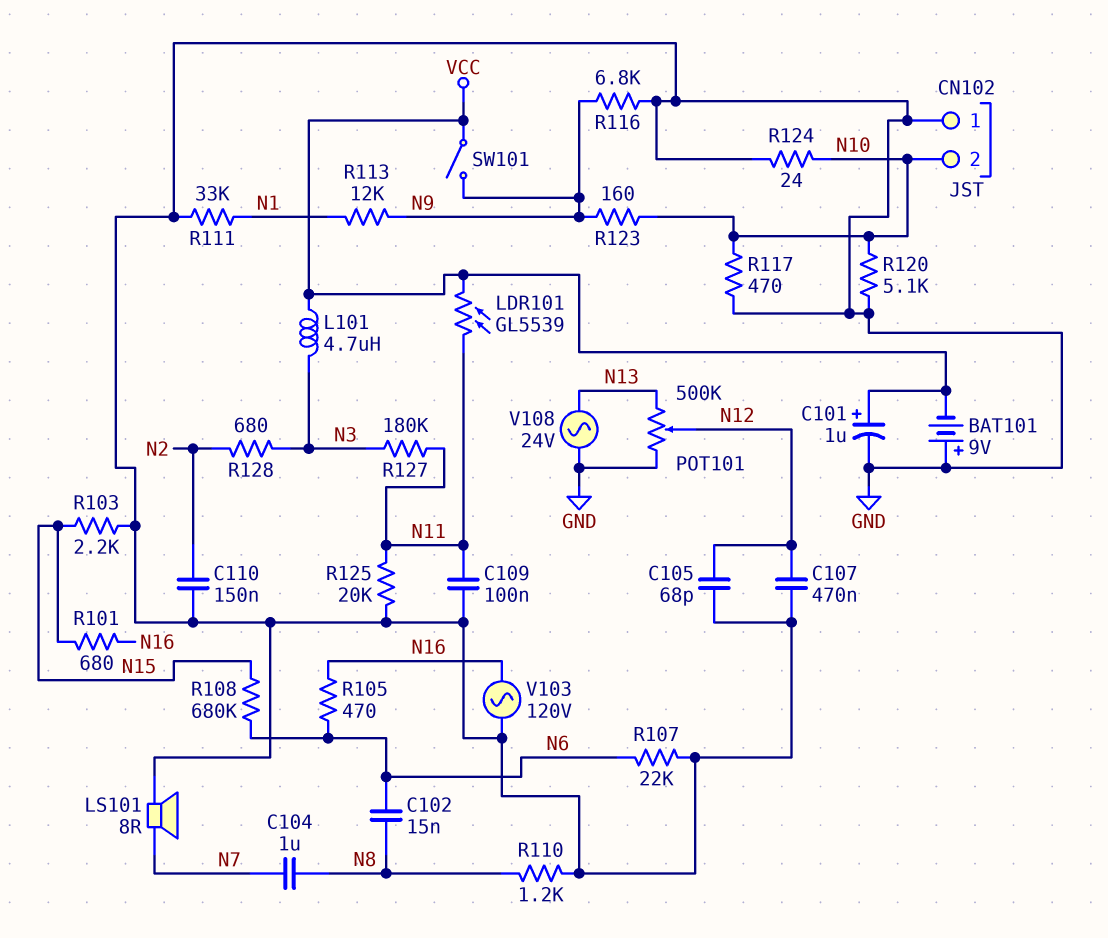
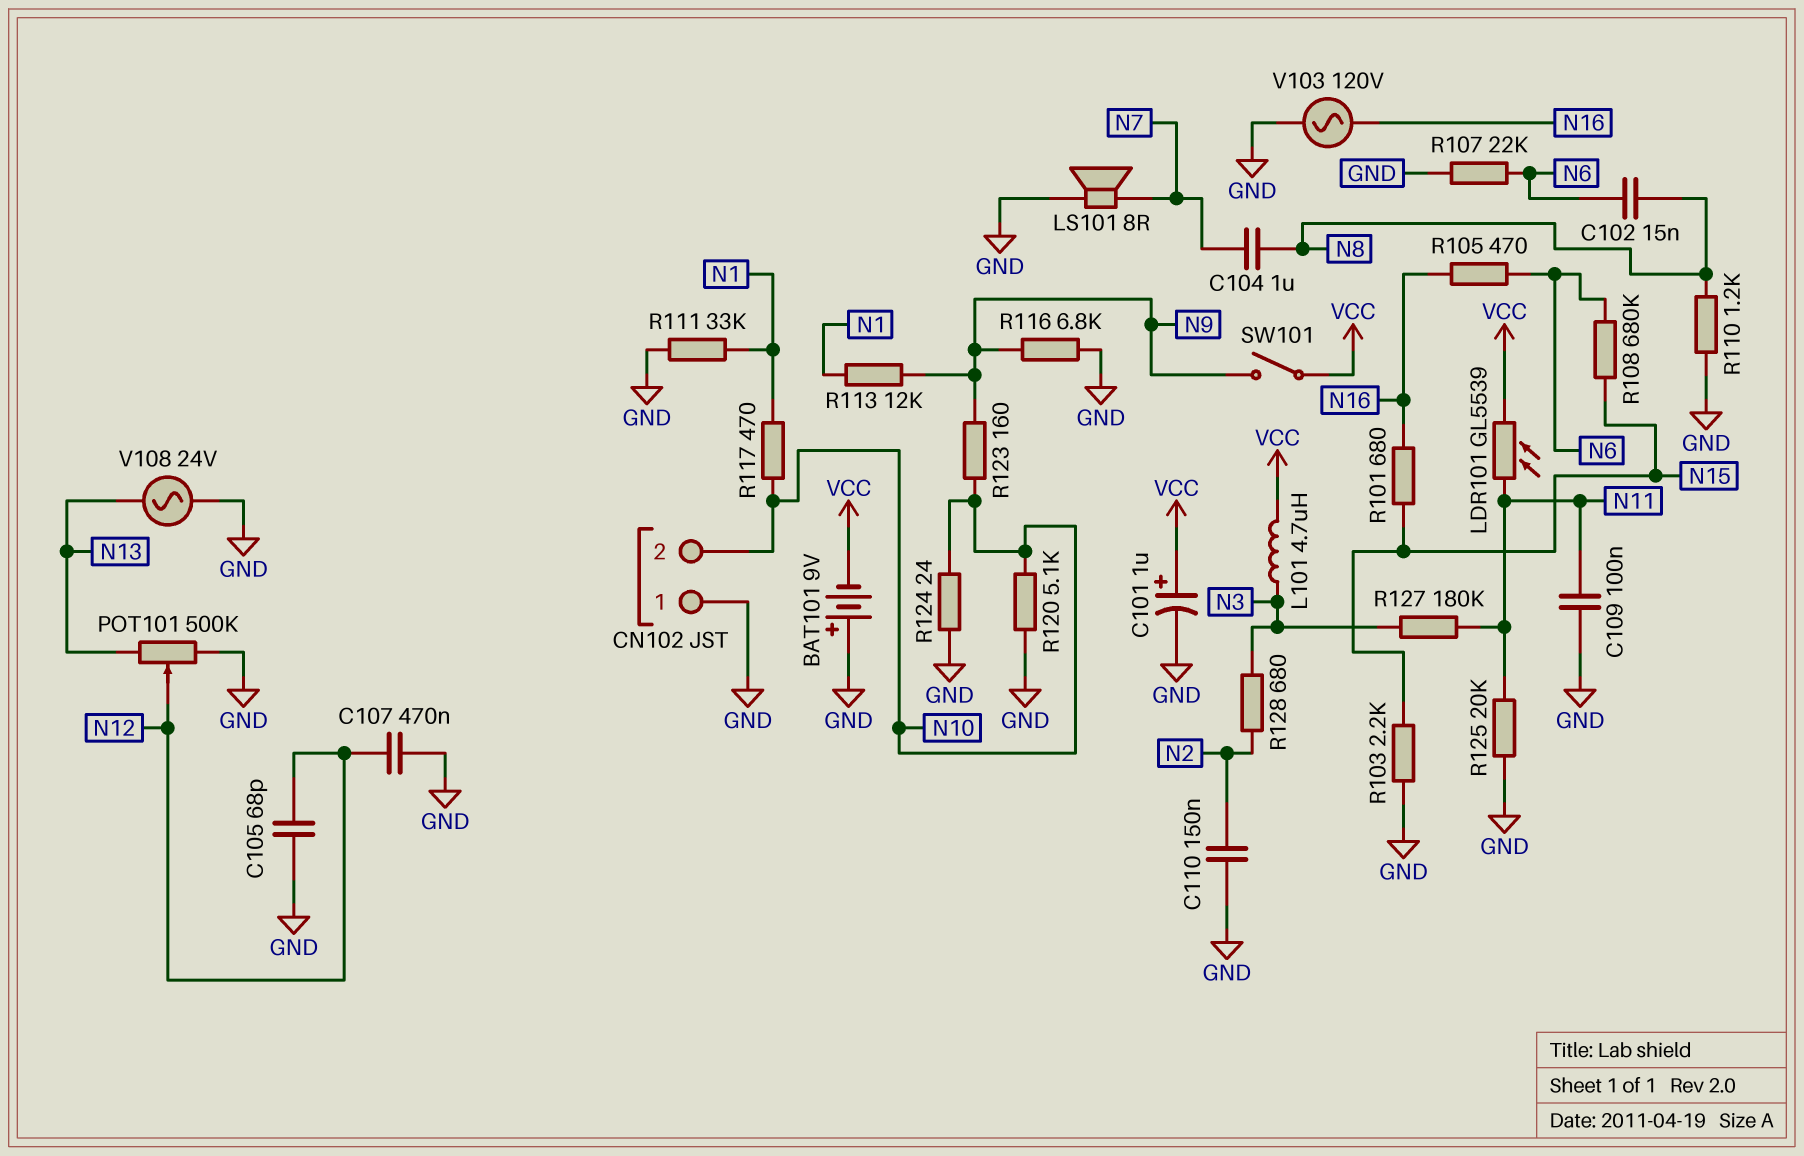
R117: 470 (GND, N10) -> 470 (N1, N10)

